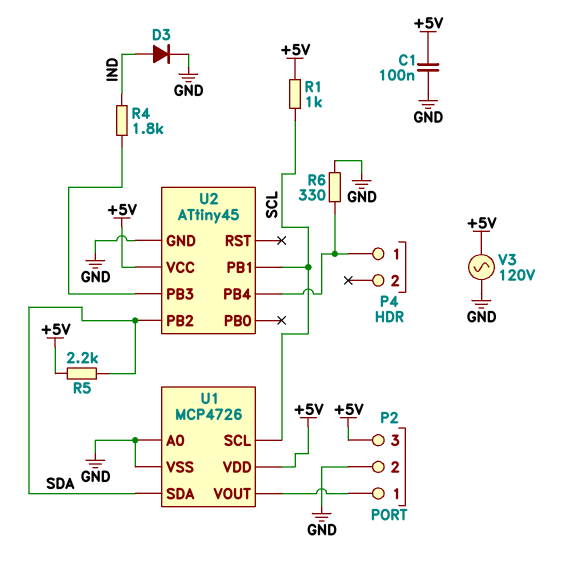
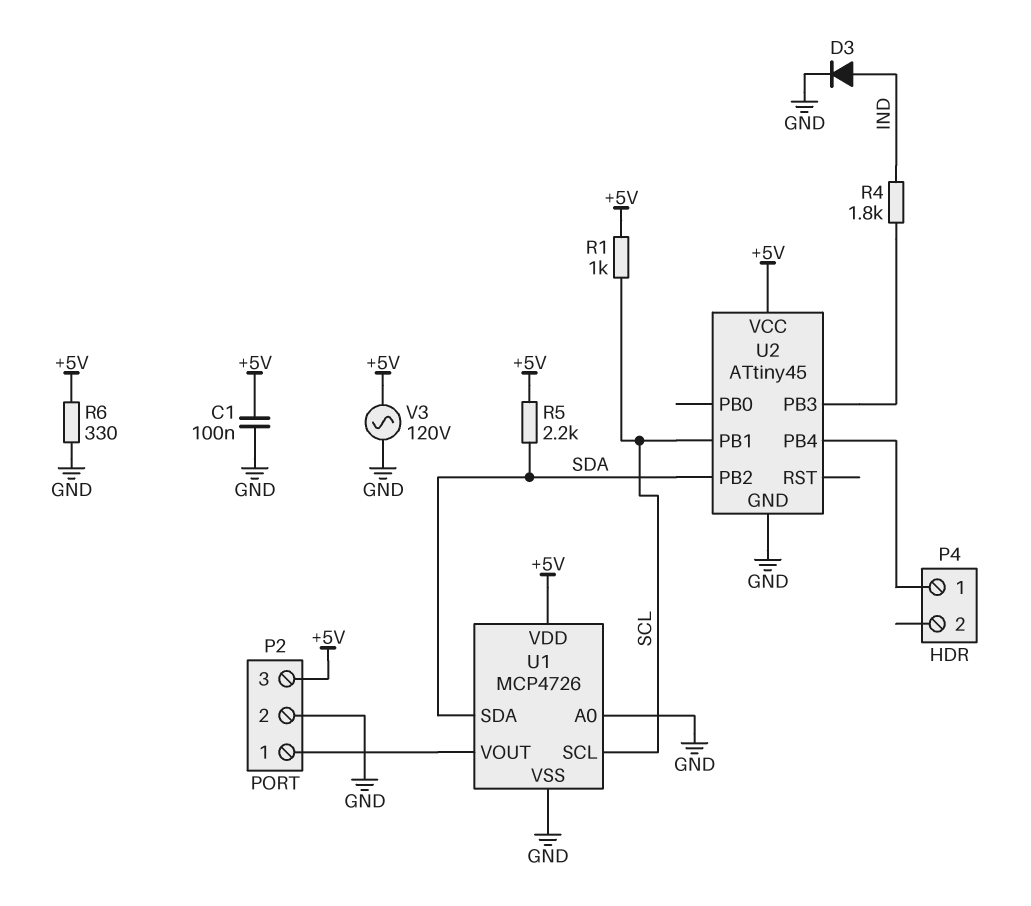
R6: 330 (GND, P4/1) -> 330 (+5V, GND)

